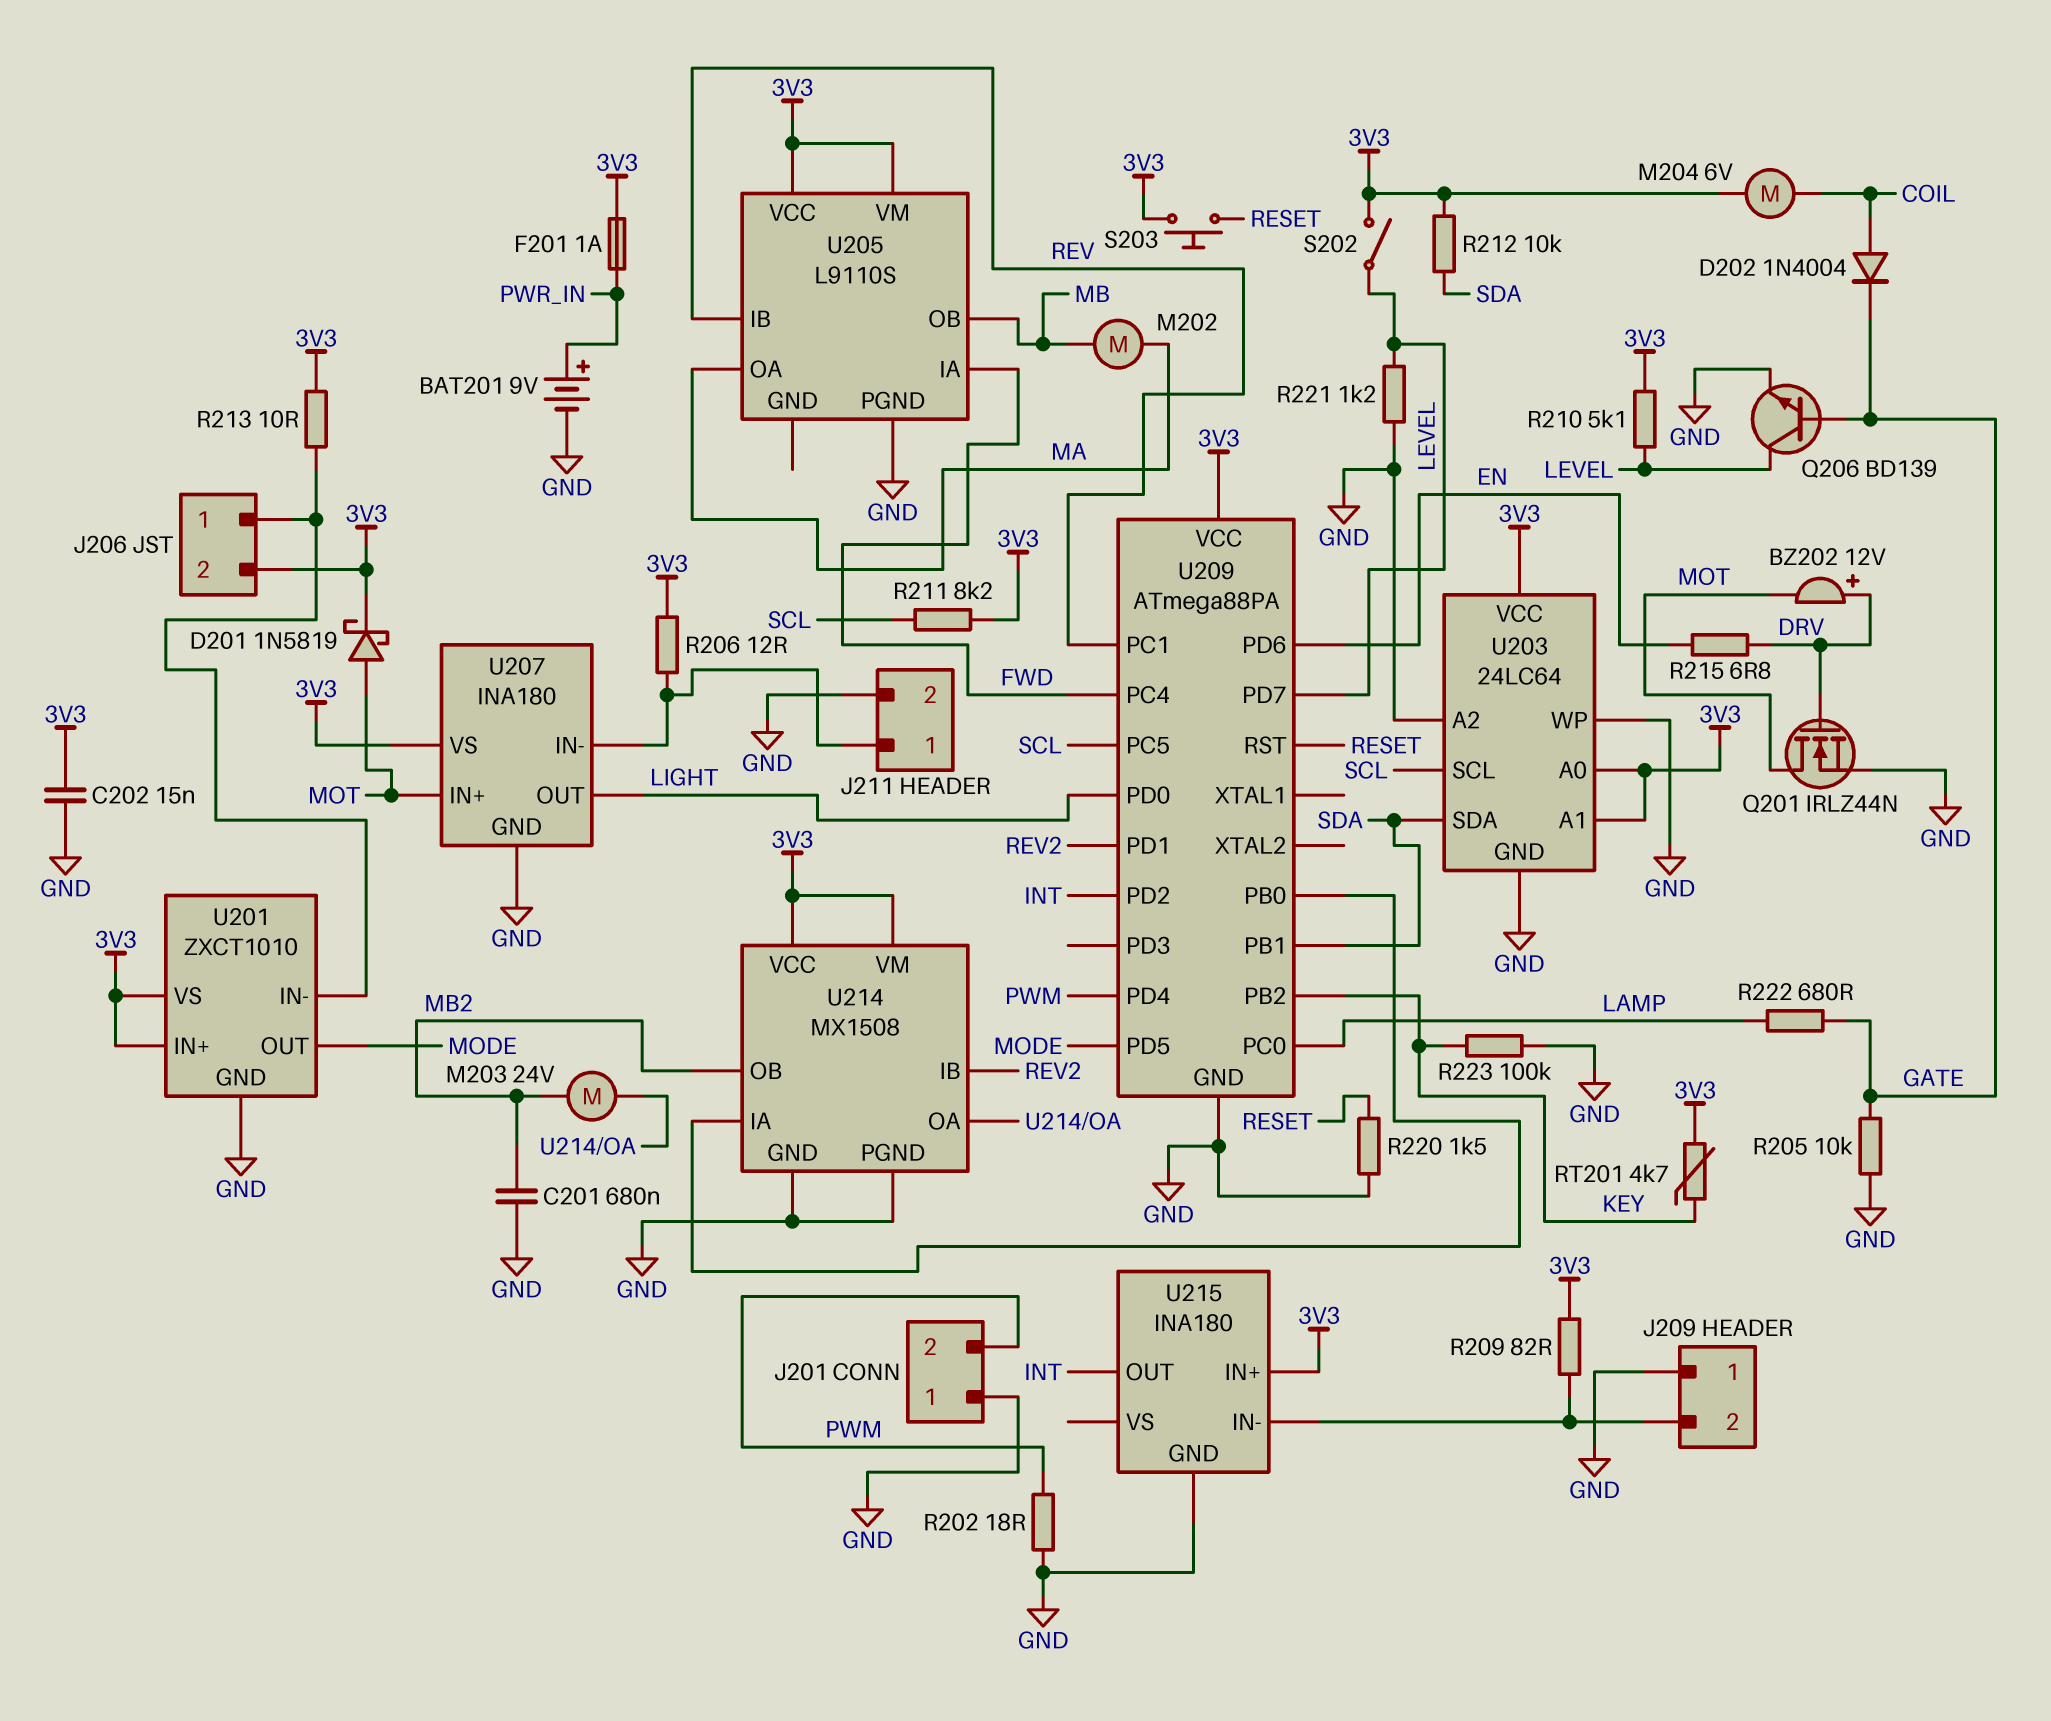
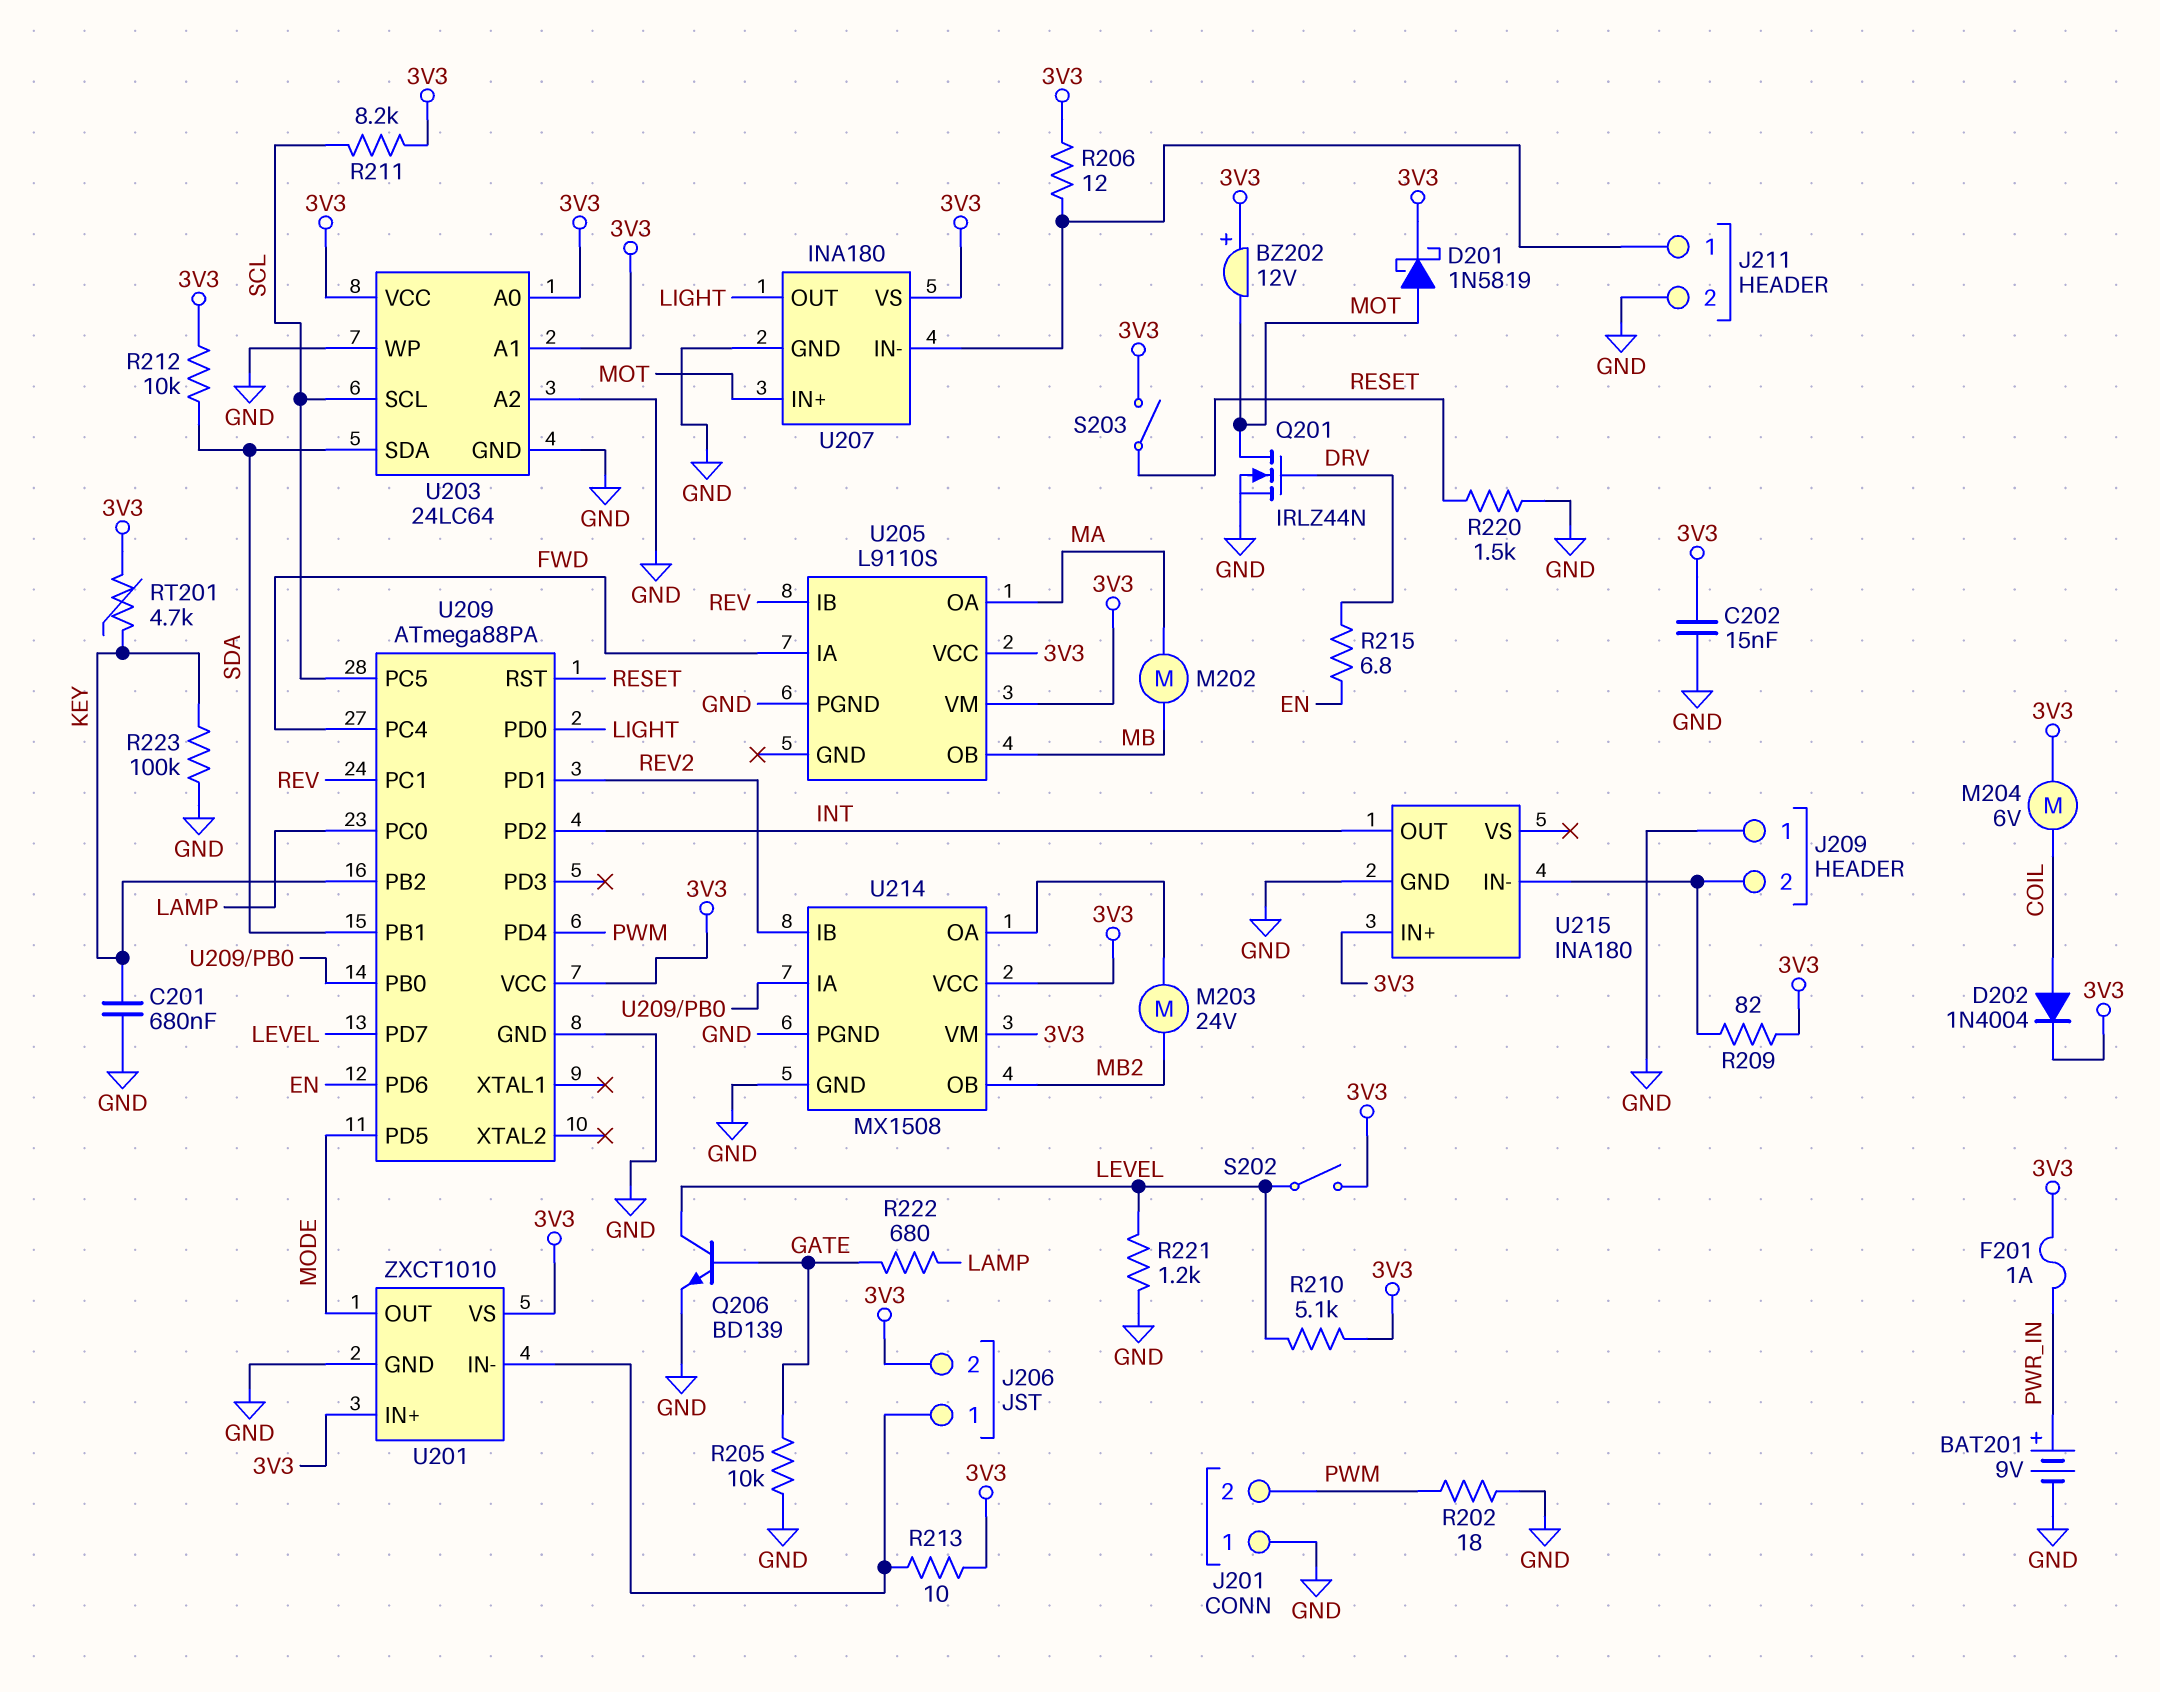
BZ202: buzzer 12V (plus DRV, minus MOT) -> buzzer 12V (plus 3V3, minus MOT)
C201: 680nF (GND, MB2) -> 680nF (GND, KEY)
D202: diode 1N4004 (A COIL, K GATE) -> diode 1N4004 (A COIL, K 3V3)
S203: button (3V3, RESET) -> switch (3V3, RESET)

